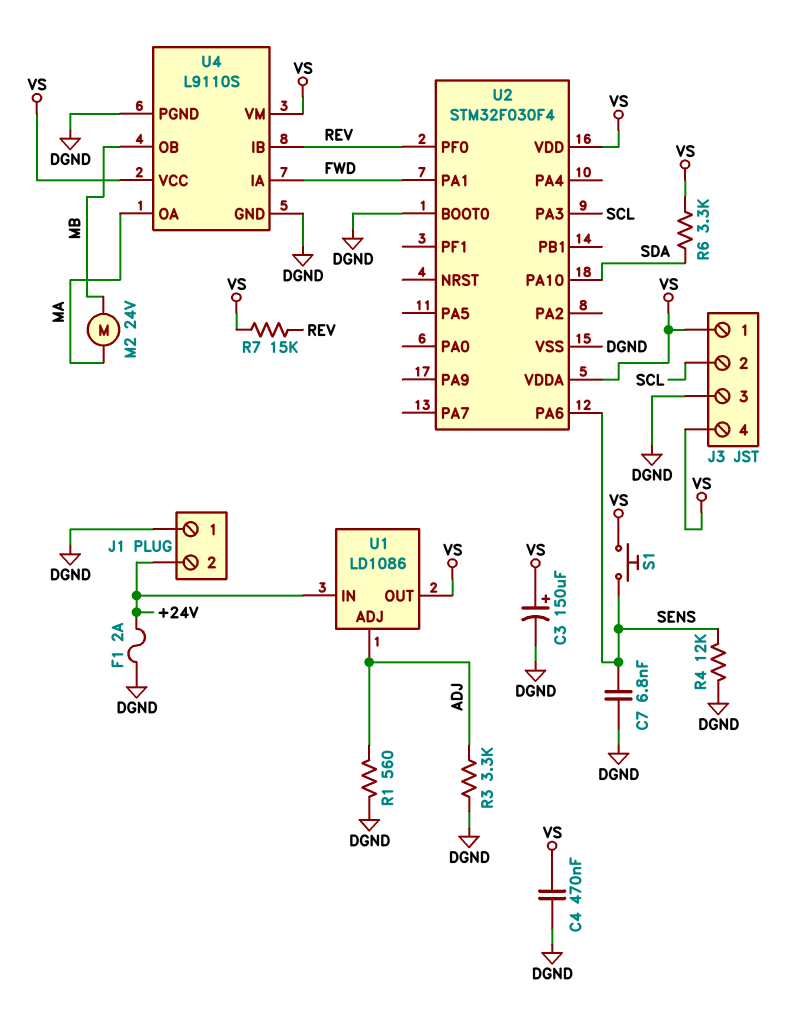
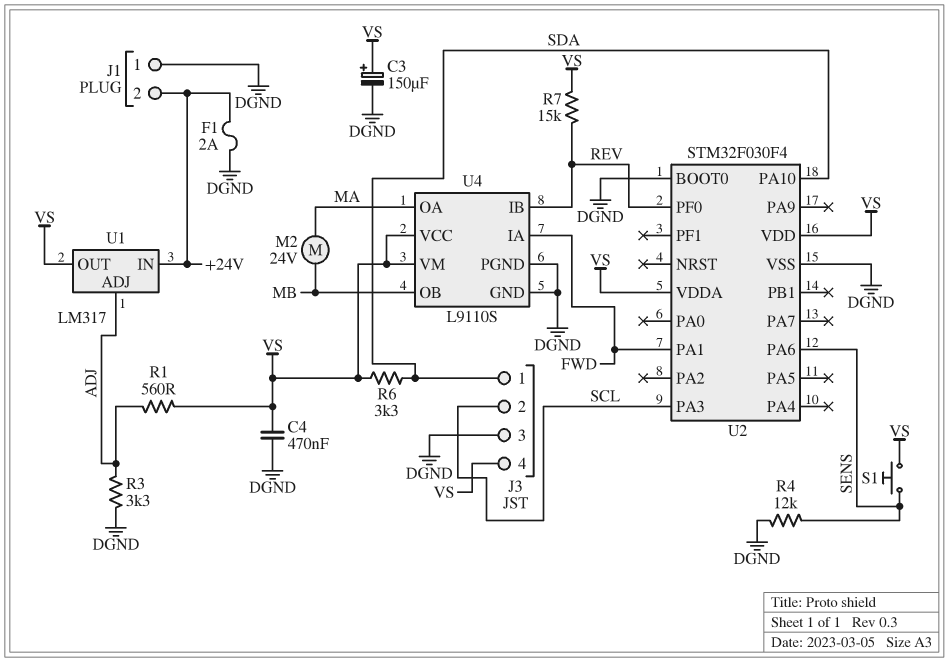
C7: 6.8nF (DGND, SENS) -> none
J3 pin 1: VS -> SDA
R1: 560 (ADJ, DGND) -> 560 (ADJ, VS)
U1: LD1086 -> LM317

